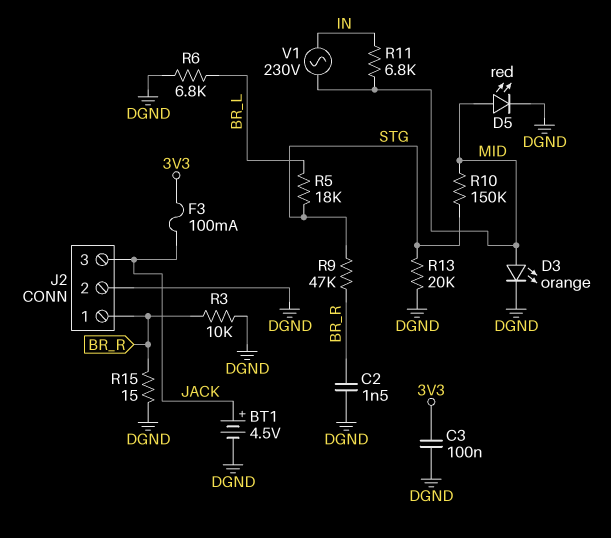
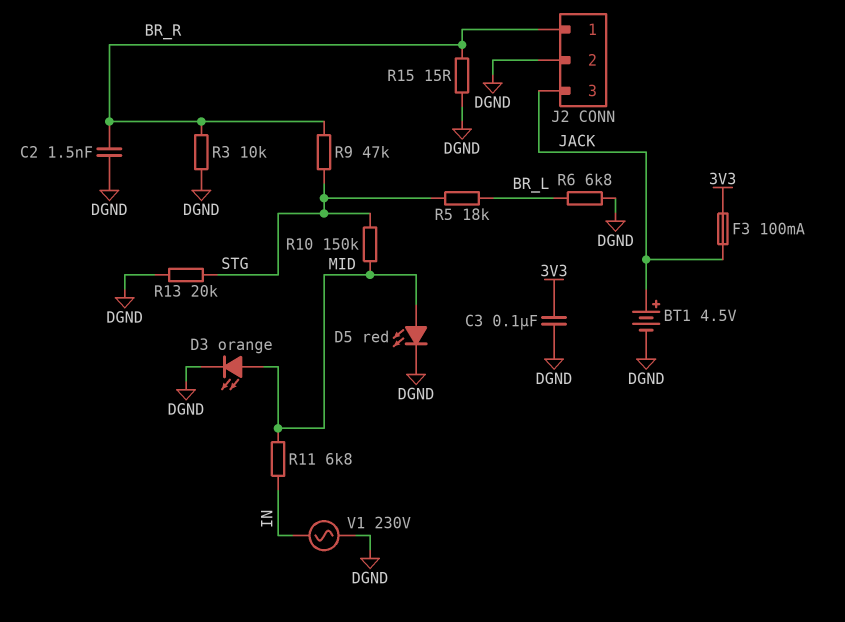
V1: AC 230V (IN, MID) -> AC 230V (DGND, IN)

